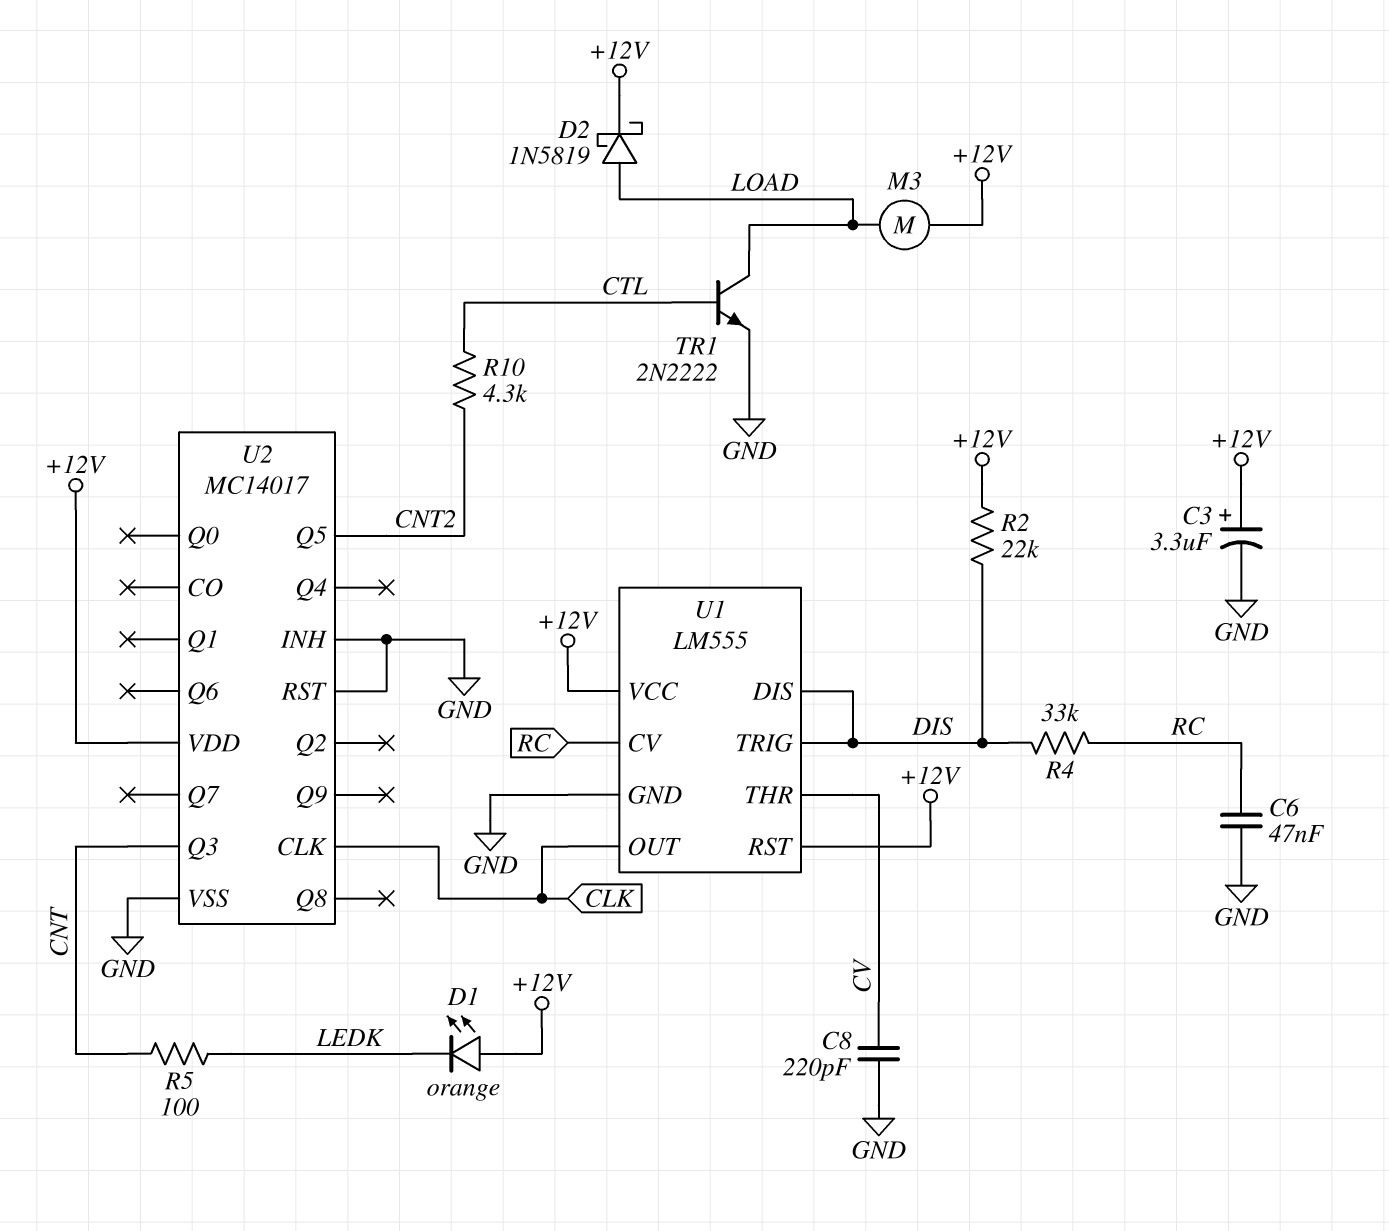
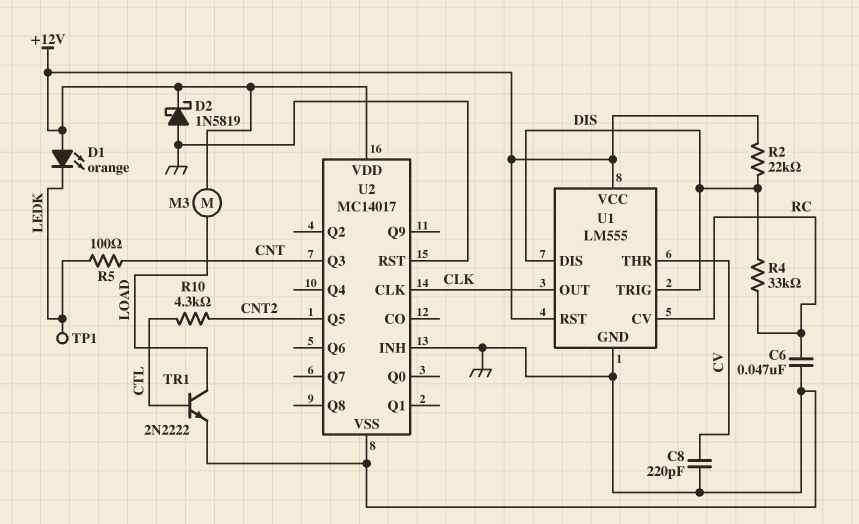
C3: 3.3uF (plus +12V, minus GND) -> none
D2: schottky 1N5819 (A LOAD, K +12V) -> schottky 1N5819 (A GND, K +12V)
TP1: none -> test point (LEDK)

